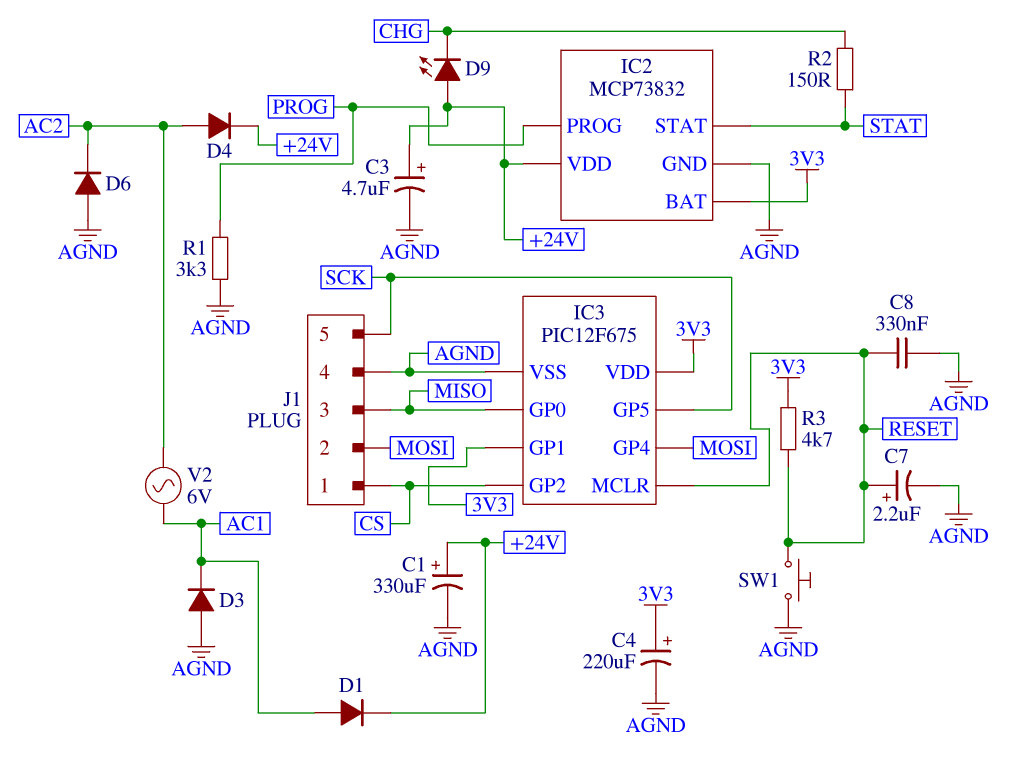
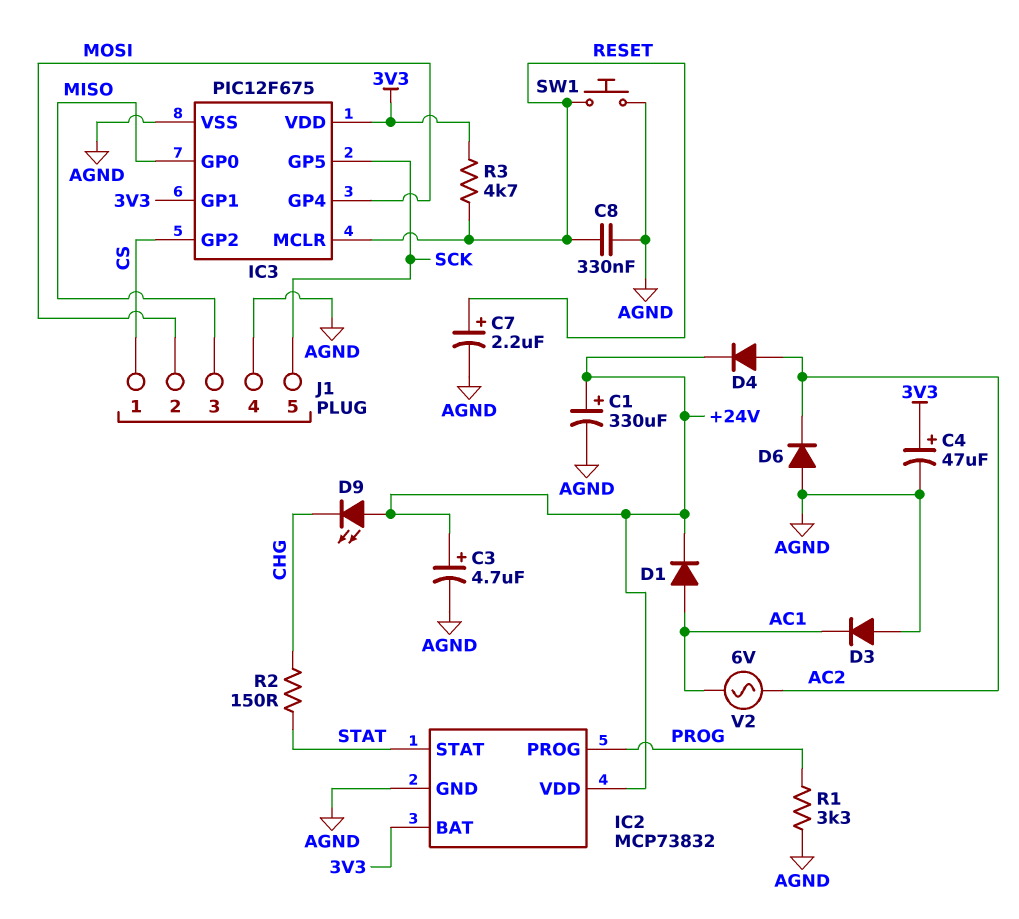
C4: 220uF (plus 3V3, minus AGND) -> 47uF (plus 3V3, minus AGND)

